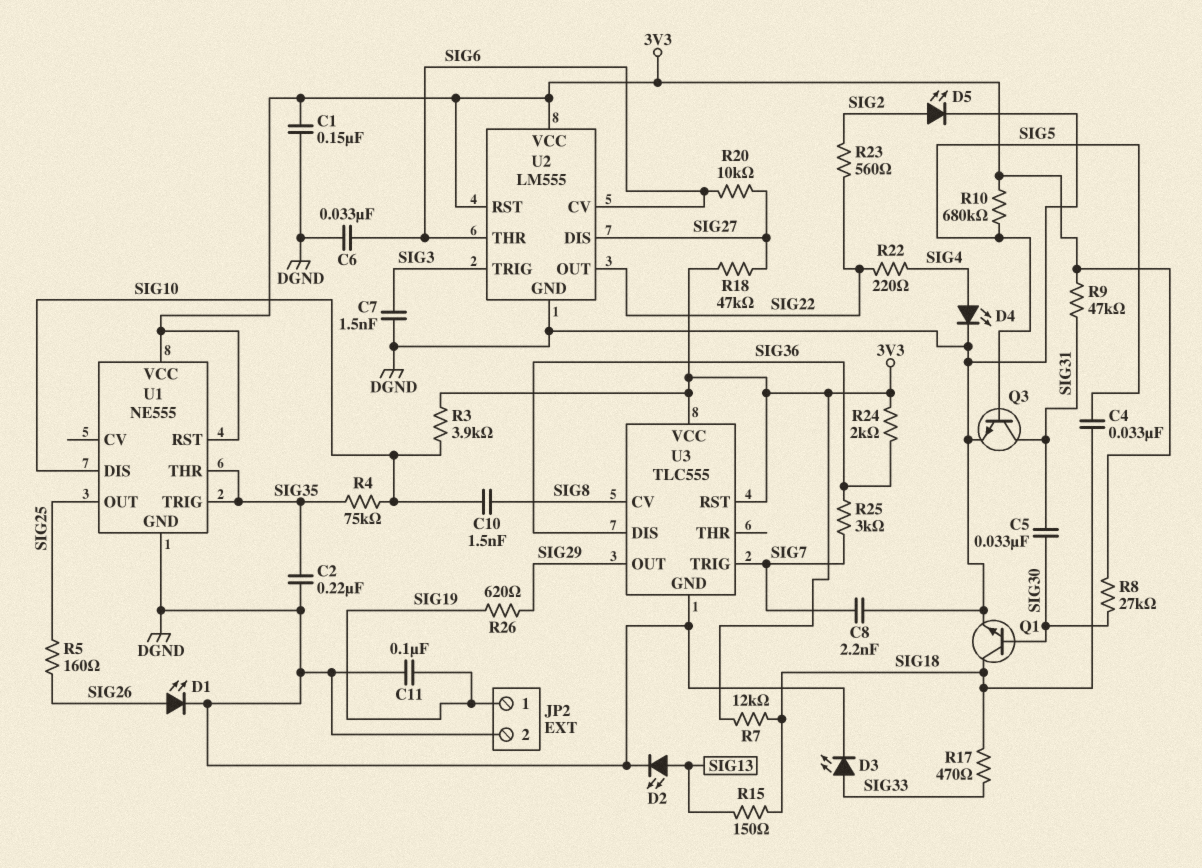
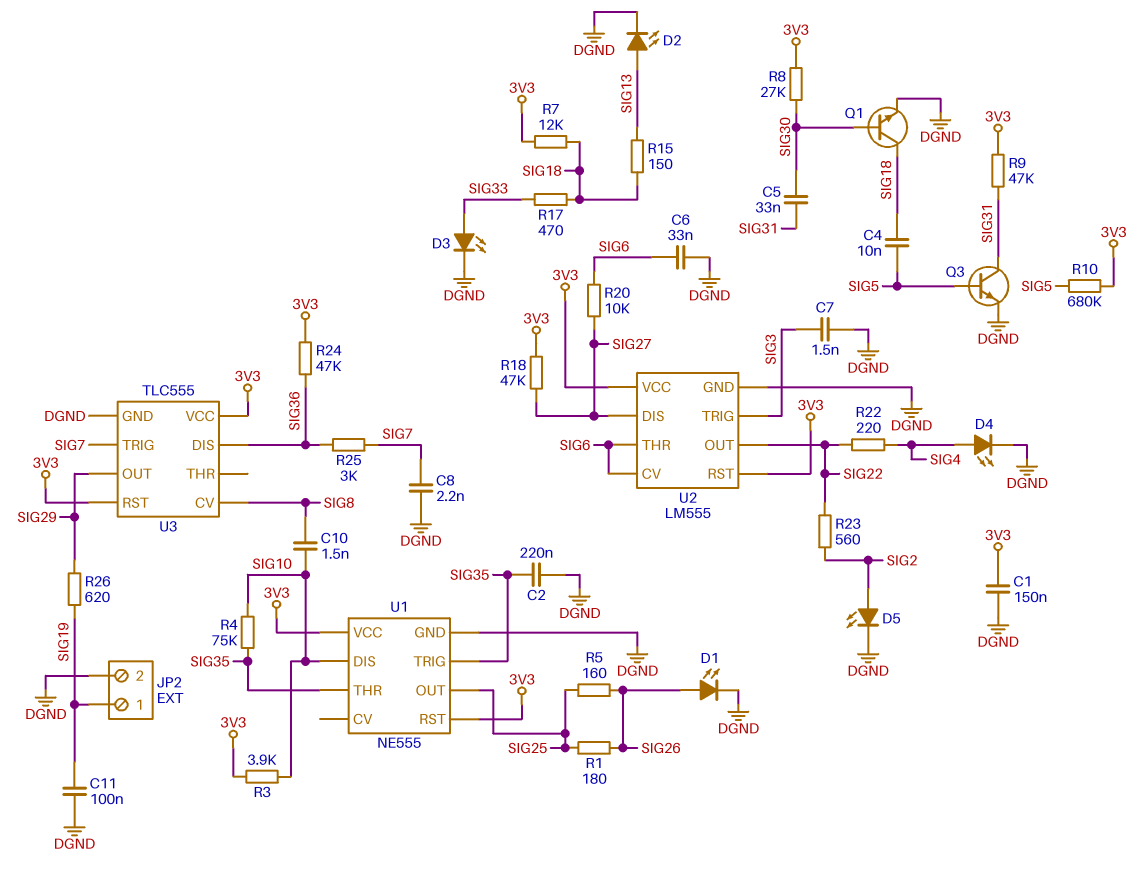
C4: 33nF (SIG5, SIG18) -> 10nF (SIG5, SIG18)
R1: none -> 180 (SIG25, SIG26)
R24: 2k (3V3, SIG36) -> 47k (3V3, SIG36)

